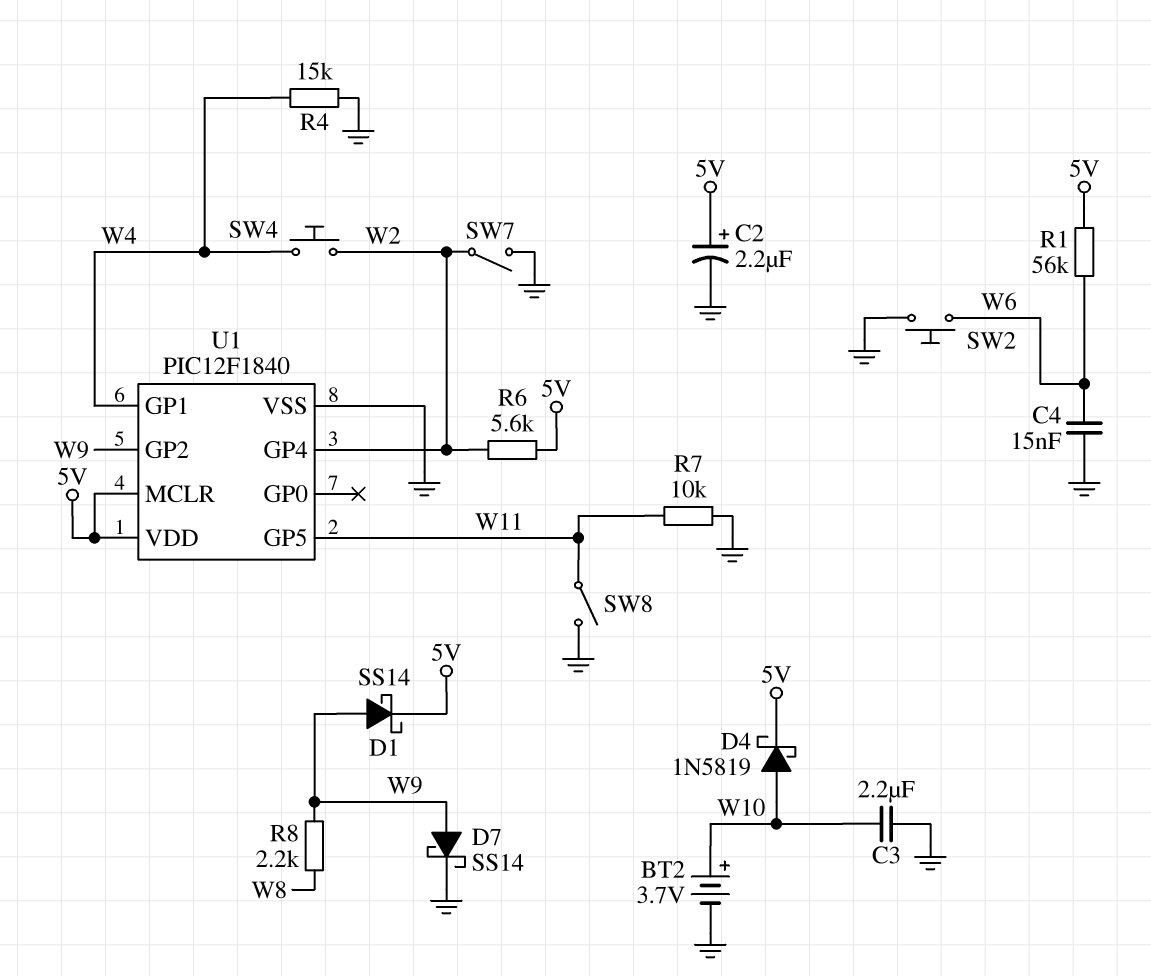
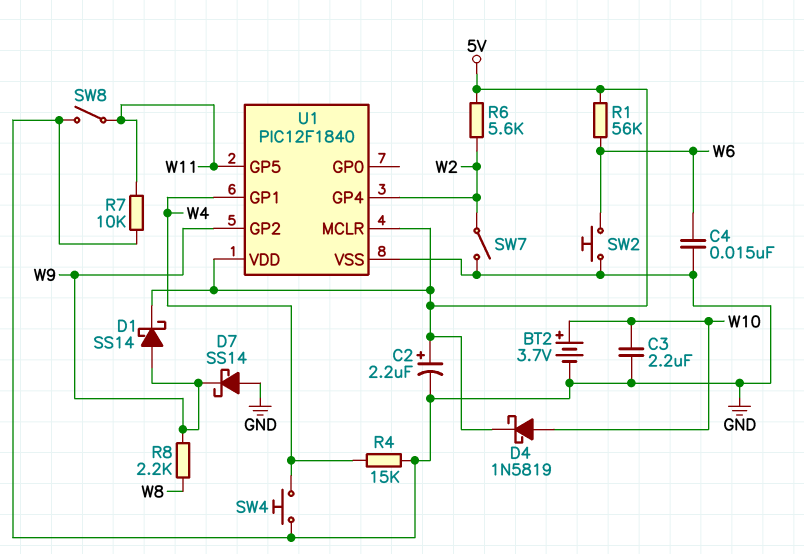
D7: schottky SS14 (A W9, K GND) -> schottky SS14 (A GND, K W9)
SW4: button (W2, W4) -> button (GND, W4)

